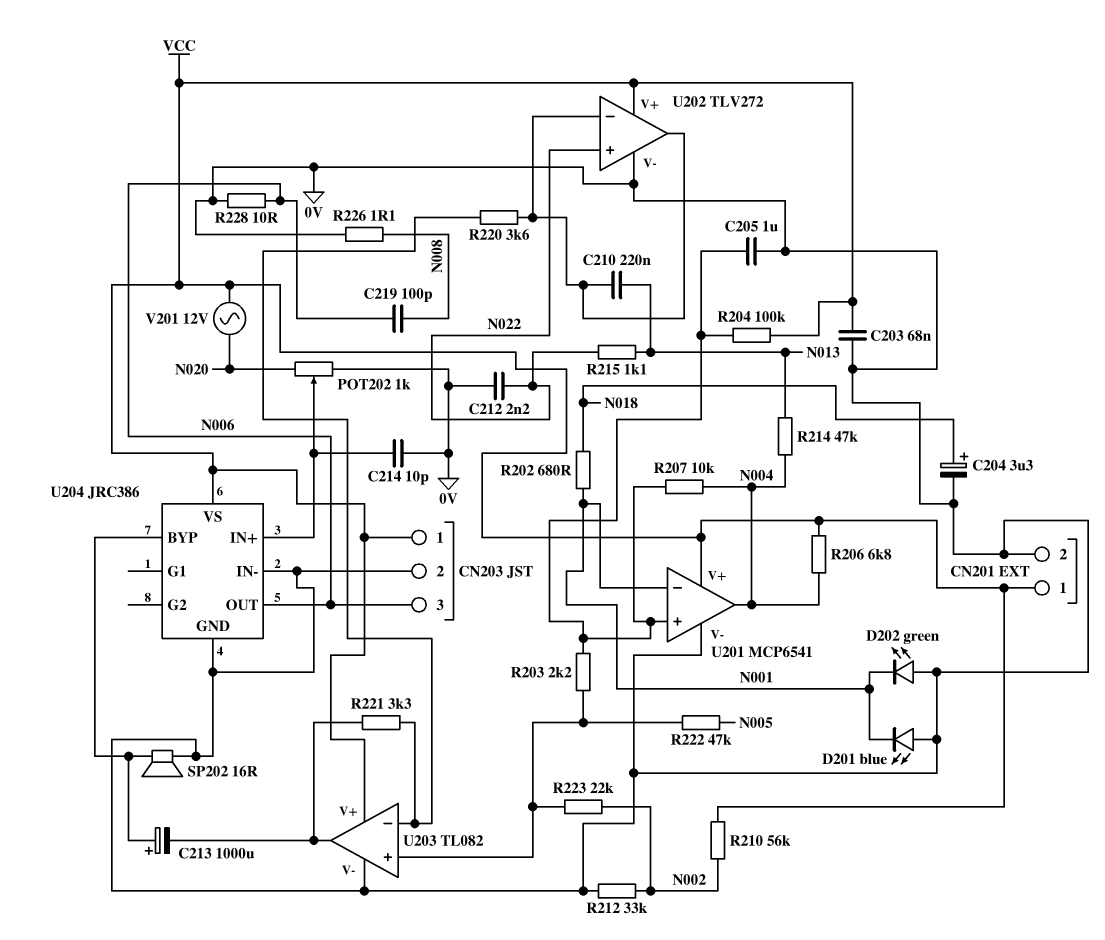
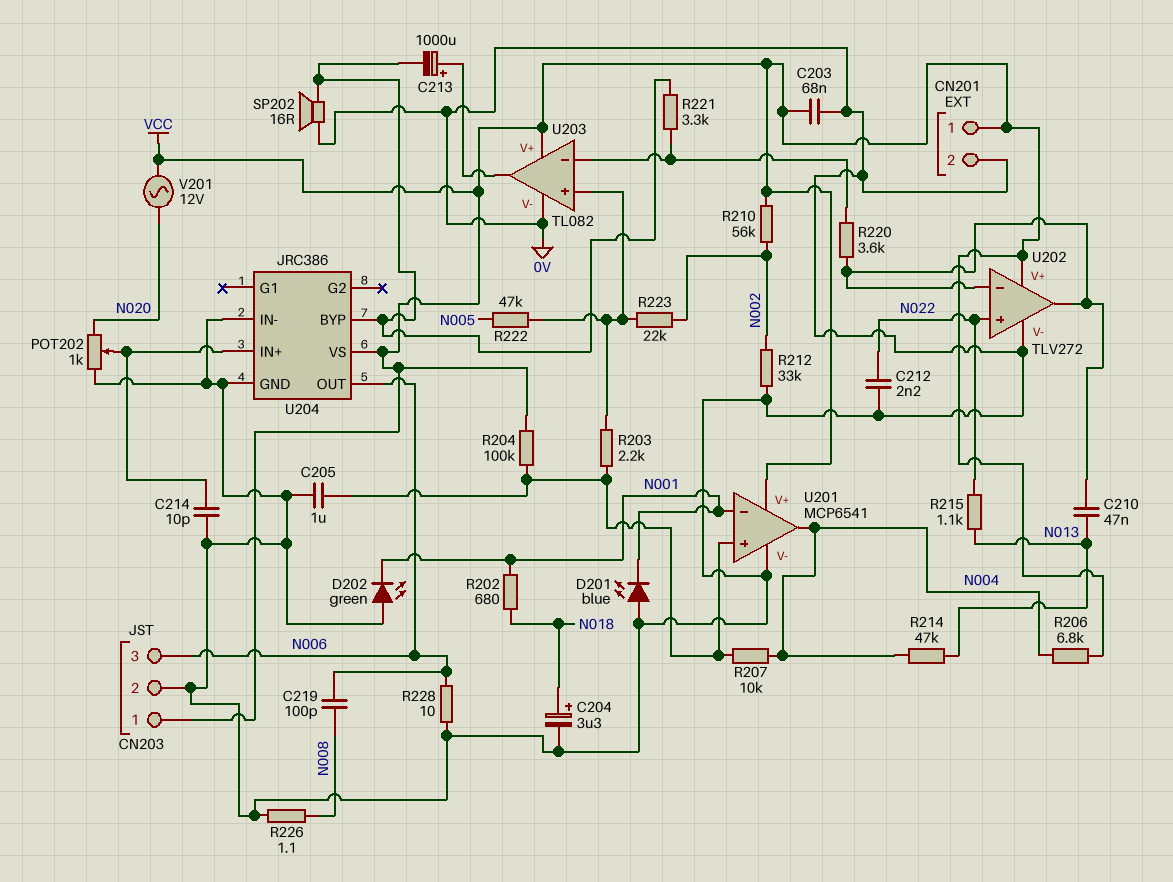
C210: 220nF (N013, U202/in-) -> 47nF (N013, U202/in-)
C213: 1000uF (plus U204/BYP, minus U203/out) -> 1000uF (plus U203/out, minus U204/BYP)
R221: 3.3k (U203/in-, U203/out) -> 3.3k (U203/in-, U204/BYP)

